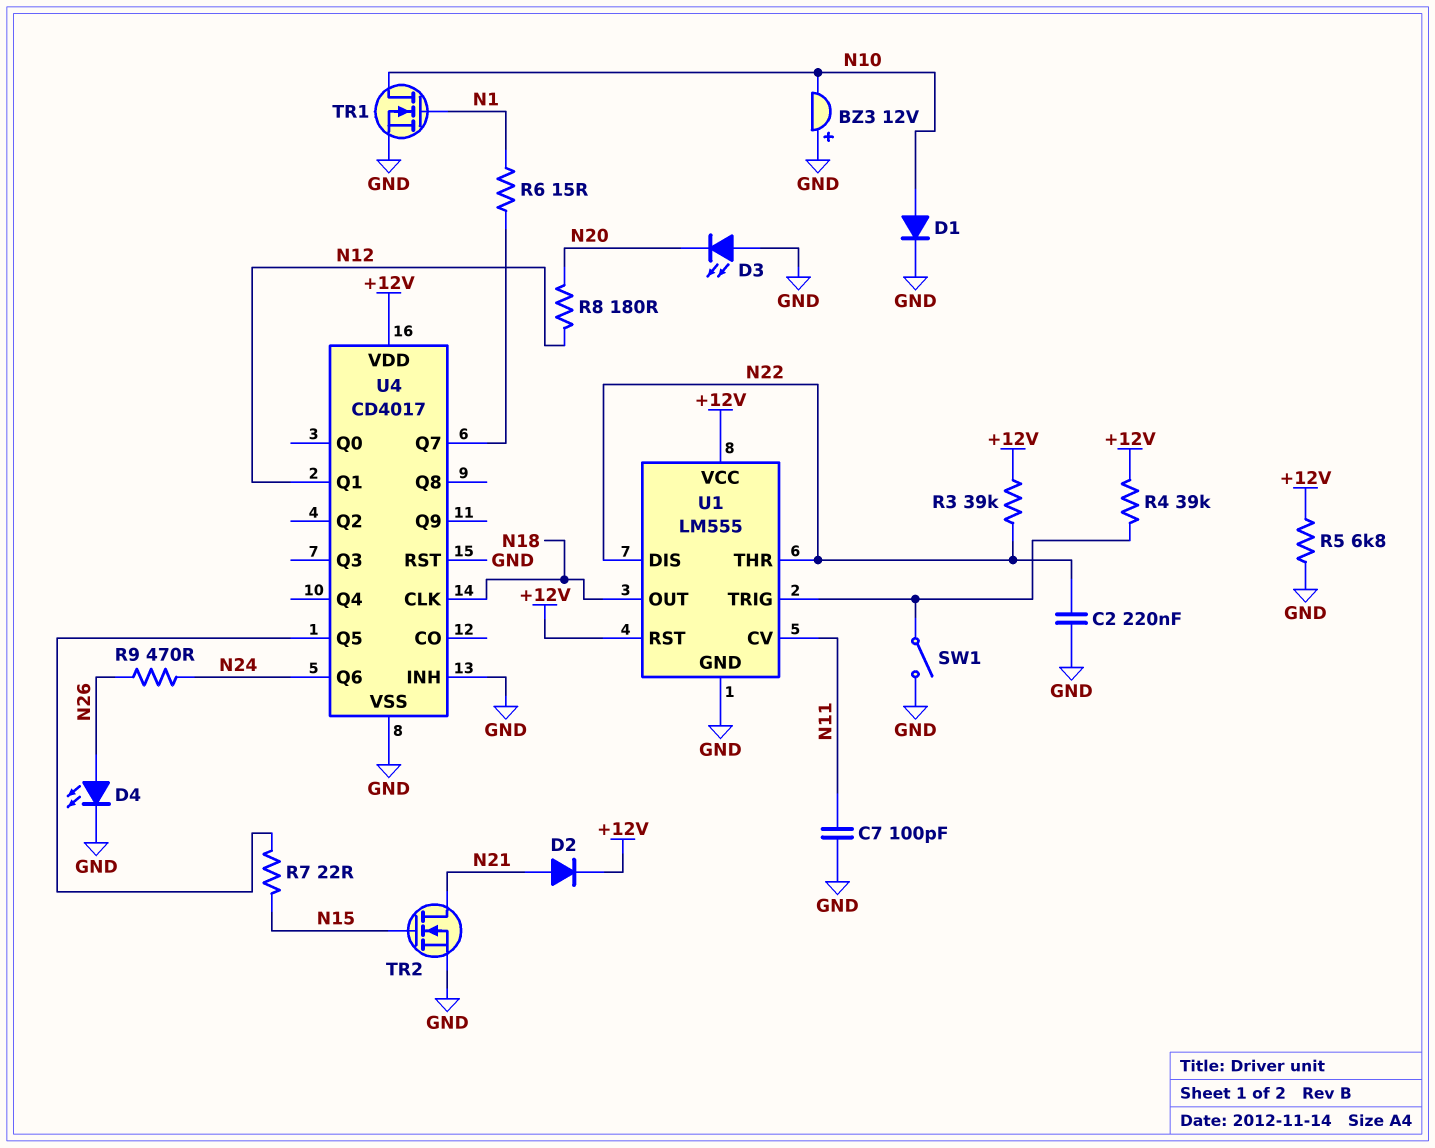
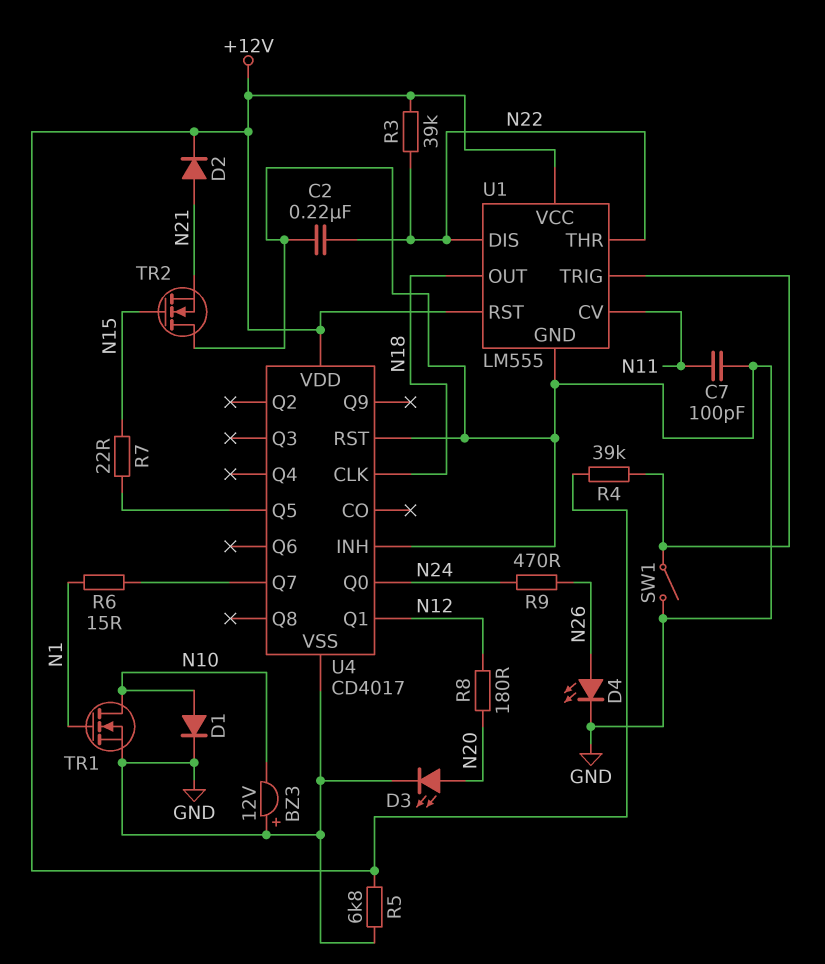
D3: LED (A GND, K N20) -> LED (A N20, K GND)
TR2: NMOS (G N15, D N21, S GND) -> NMOS (G N15, D GND, S N21)
U4 pin Q0: none -> N24
U4 pin Q6: N24 -> none

